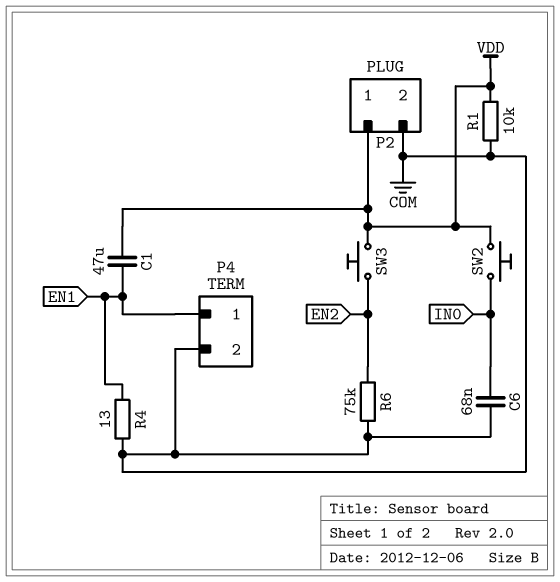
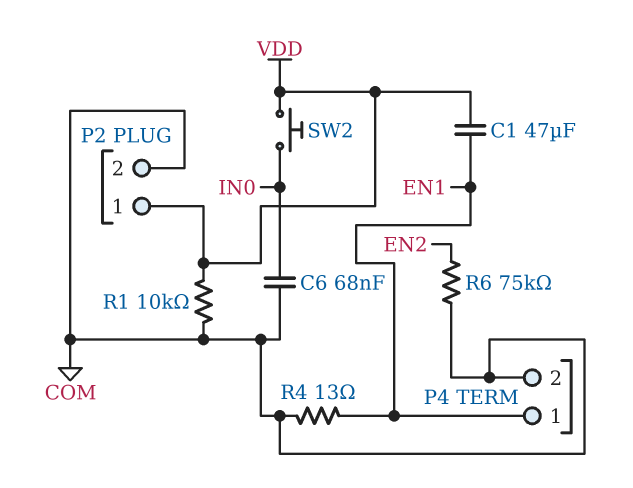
SW3: button (EN2, VDD) -> none

